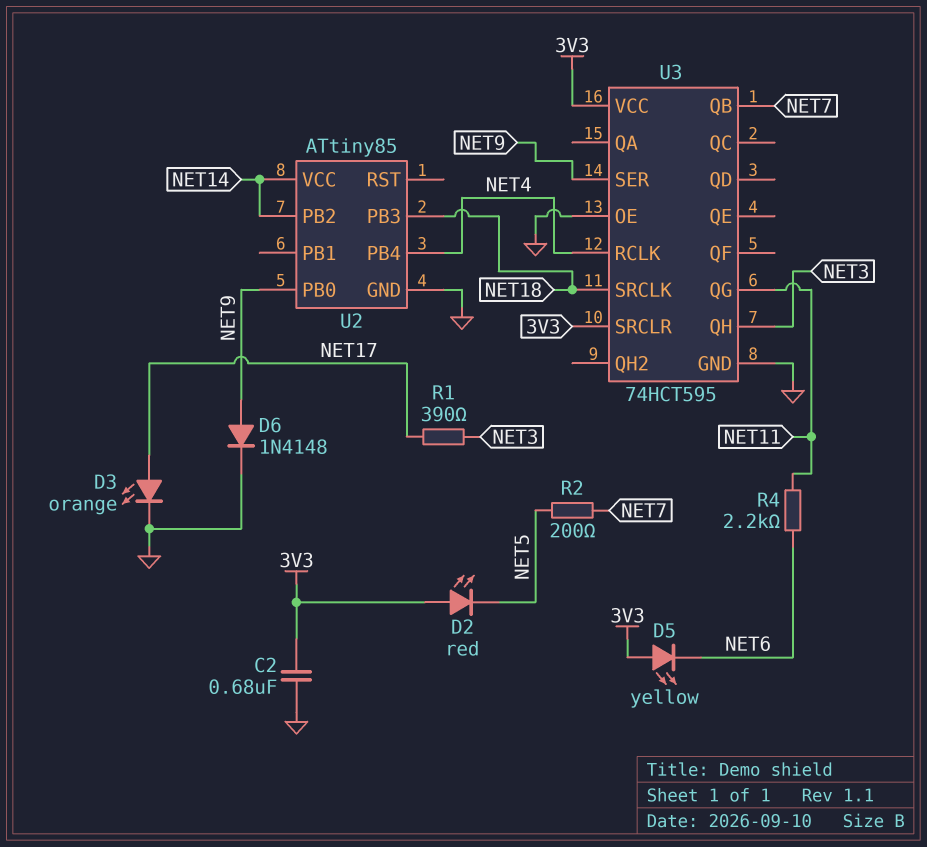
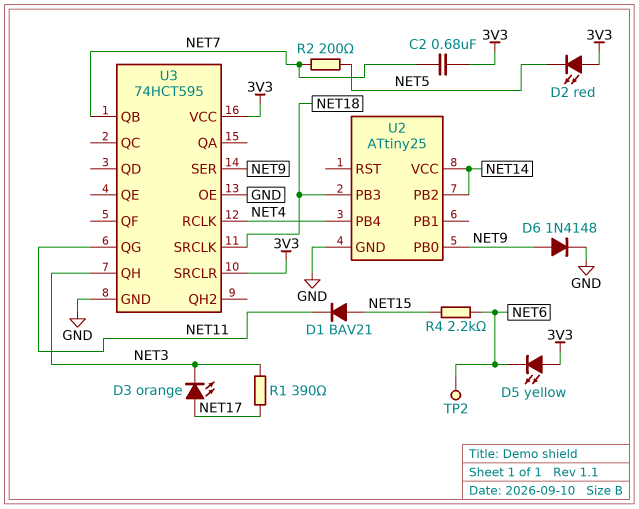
C2: 680nF (3V3, GND) -> 680nF (3V3, NET7)
D1: none -> diode BAV21 (A NET15, K NET11)
D3: LED orange (A NET17, K GND) -> LED orange (A NET17, K NET3)
R4: 2.2k (NET6, NET11) -> 2.2k (NET6, NET15)
TP2: none -> test point (NET6)
U2: ATtiny85 -> ATtiny25

